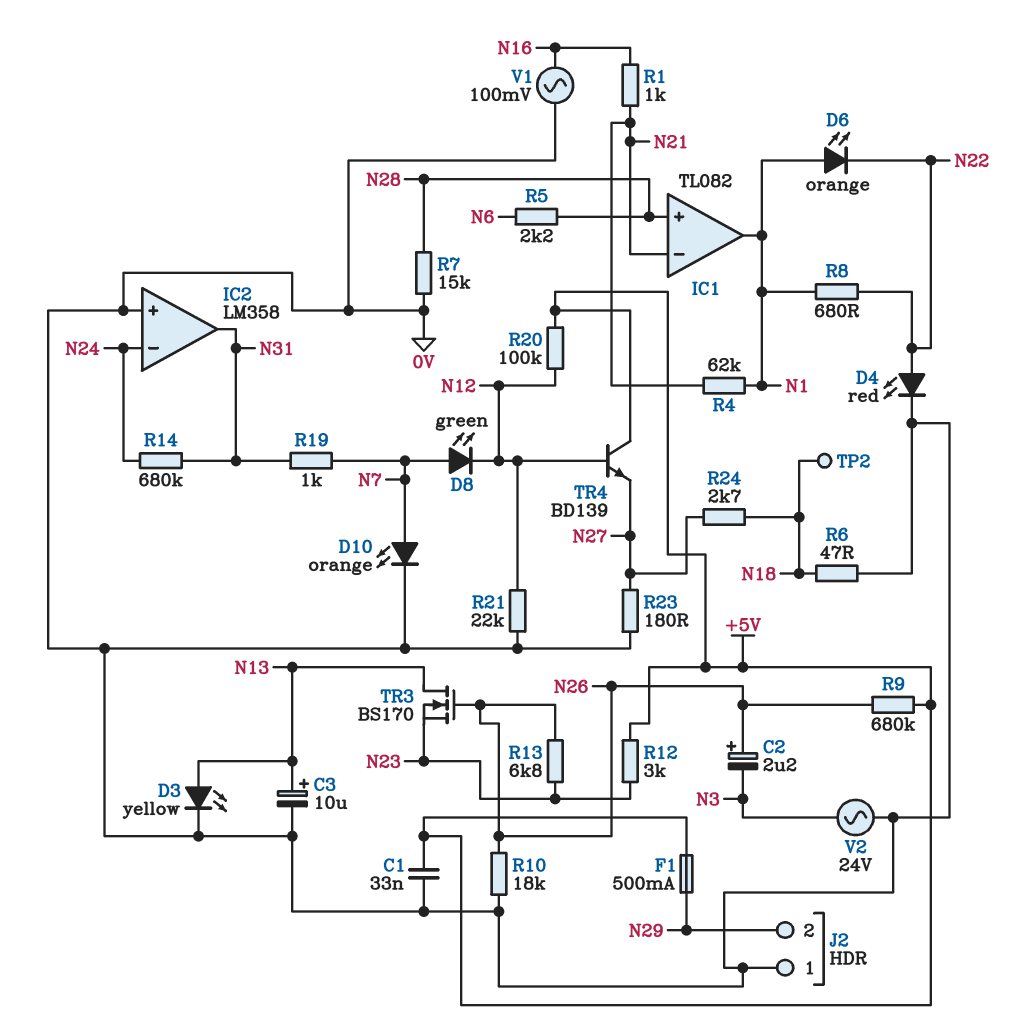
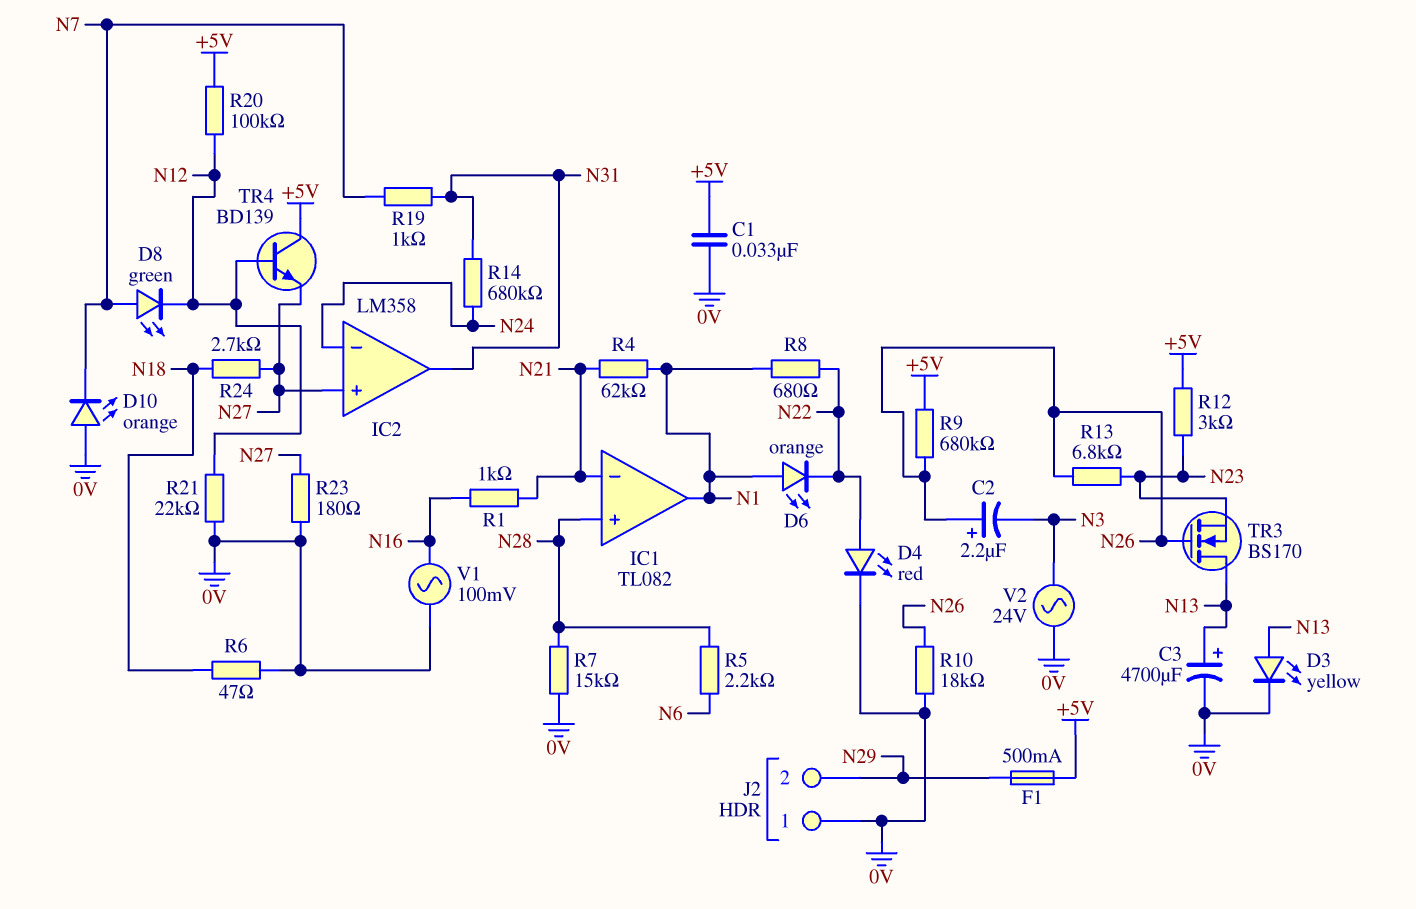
C3: 10uF (plus N13, minus 0V) -> 4700uF (plus N13, minus 0V)
D10: LED orange (A N7, K 0V) -> LED orange (A 0V, K N7)
IC2 pin in+: 0V -> N27
TP2: test point (N18) -> none

